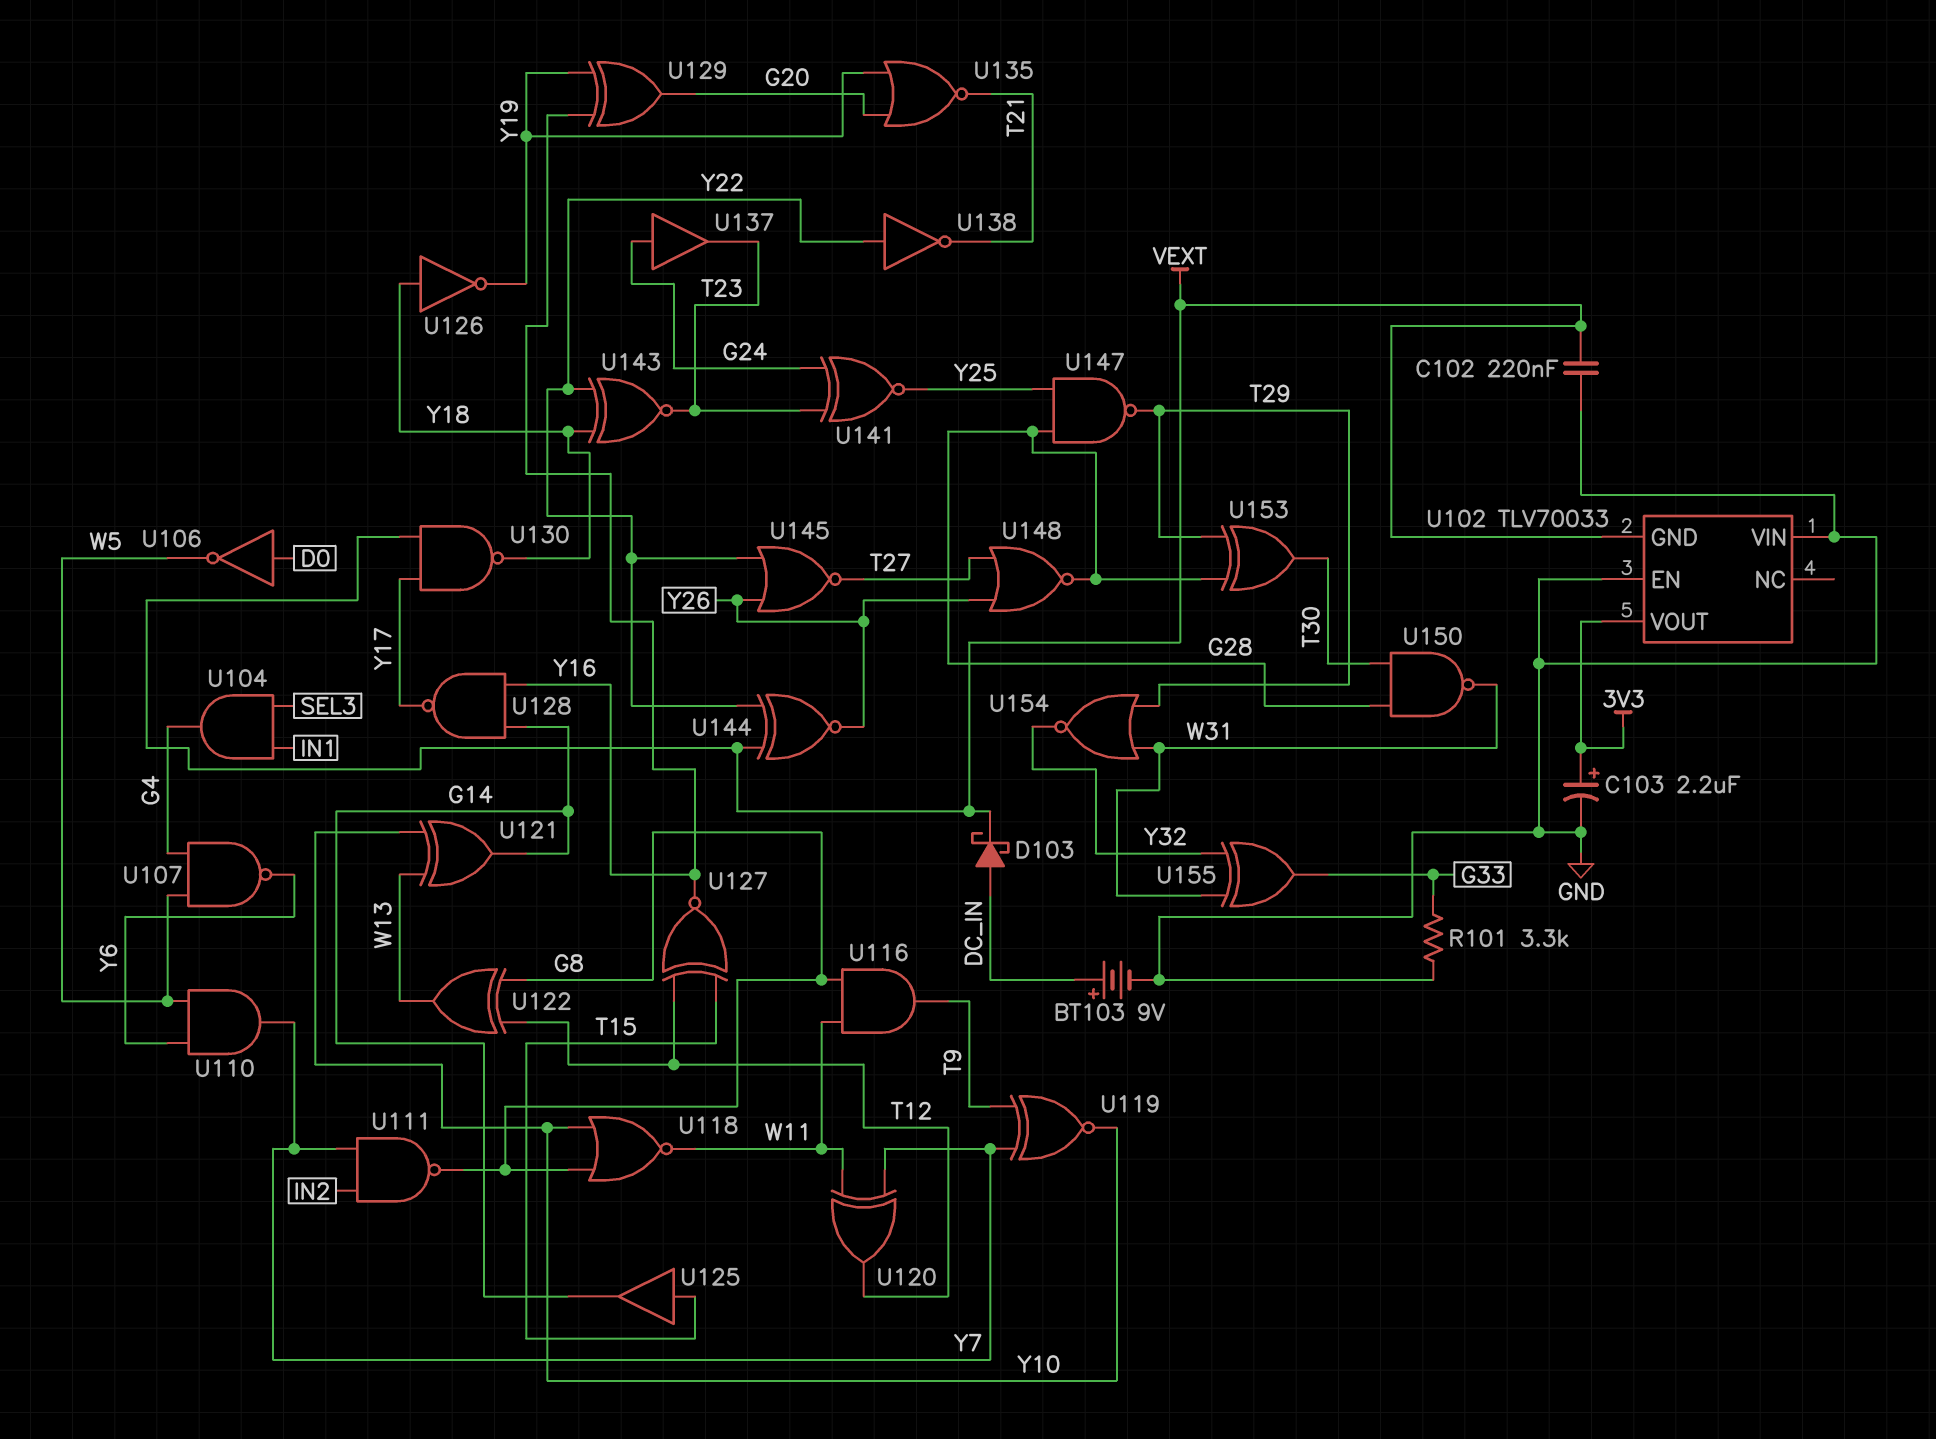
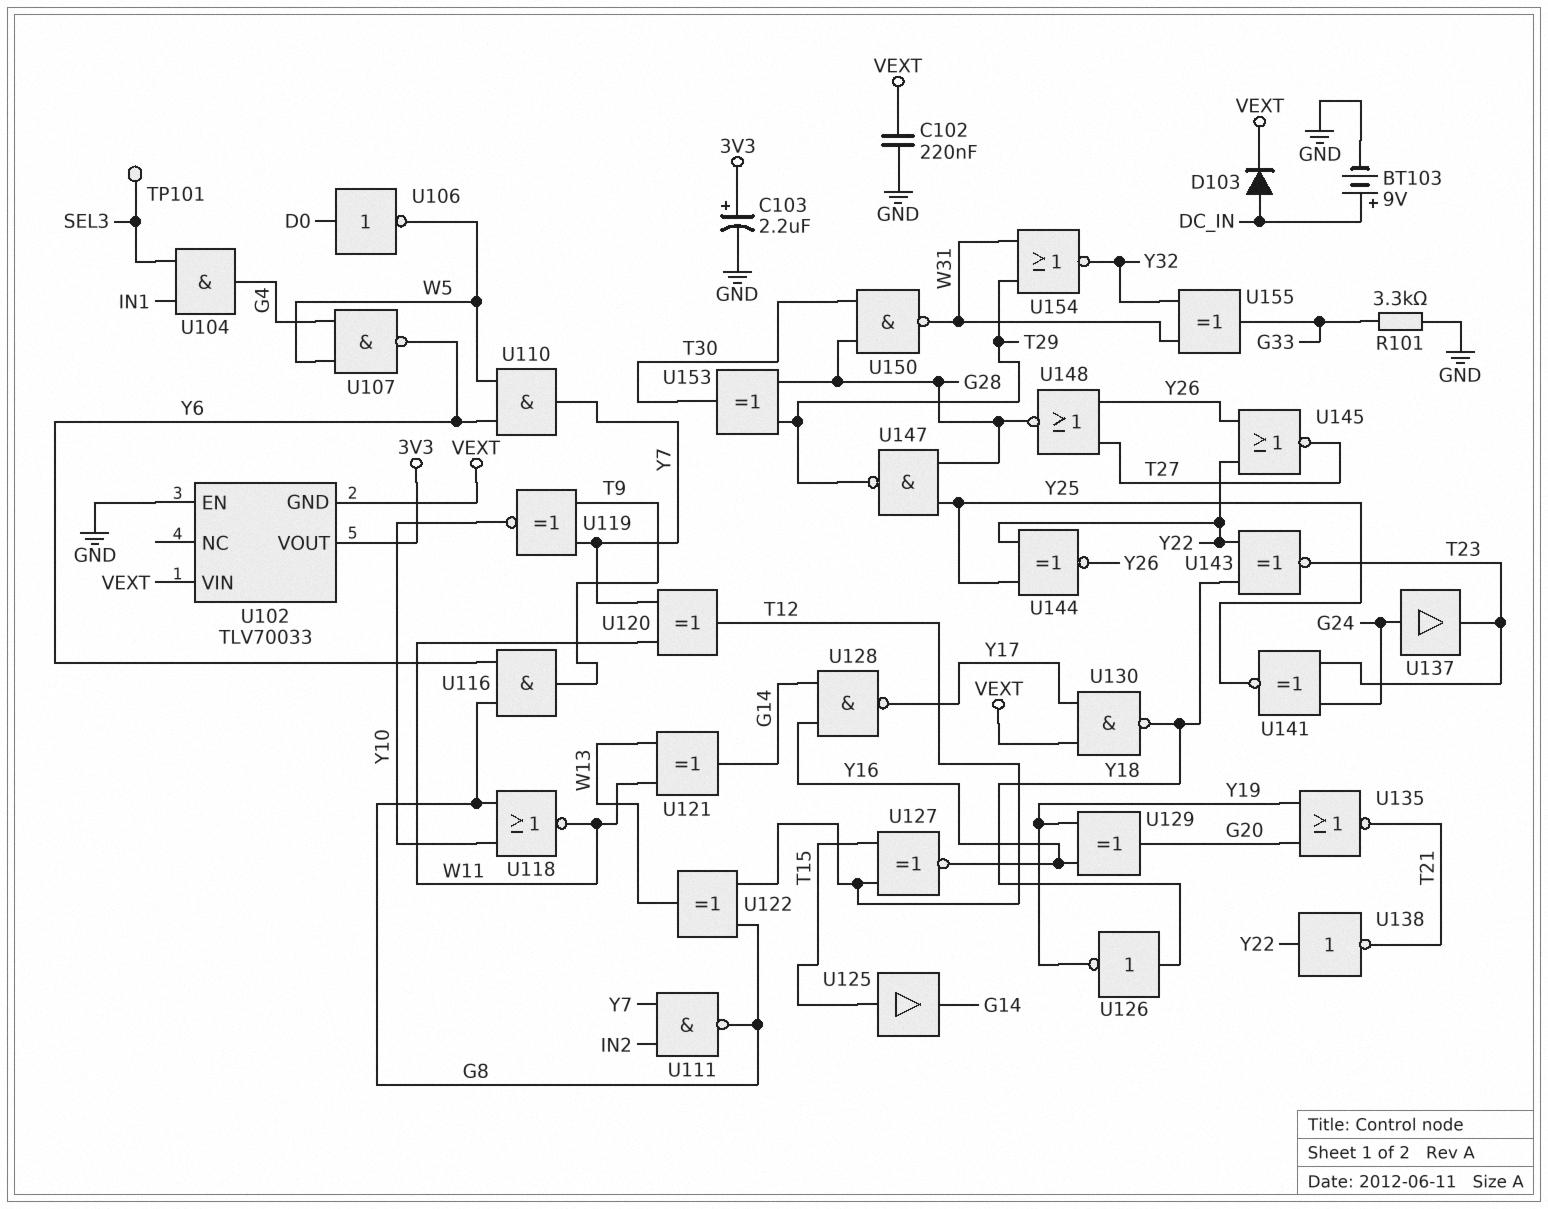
D103: schottky (A DC_IN, K VEXT) -> diode (A DC_IN, K VEXT)
TP101: none -> test point (SEL3)
U102 pin VIN: GND -> VEXT
U116: AND (in G8, in W11, out T9) -> AND (in G8, in Y6, out T9)
U121: XOR (in W13, in Y10, out G14) -> XOR (in W11, in W13, out G14)
U144: XNOR (in VEXT, in Y22, out Y26) -> XNOR (in Y22, in Y25, out Y26)

